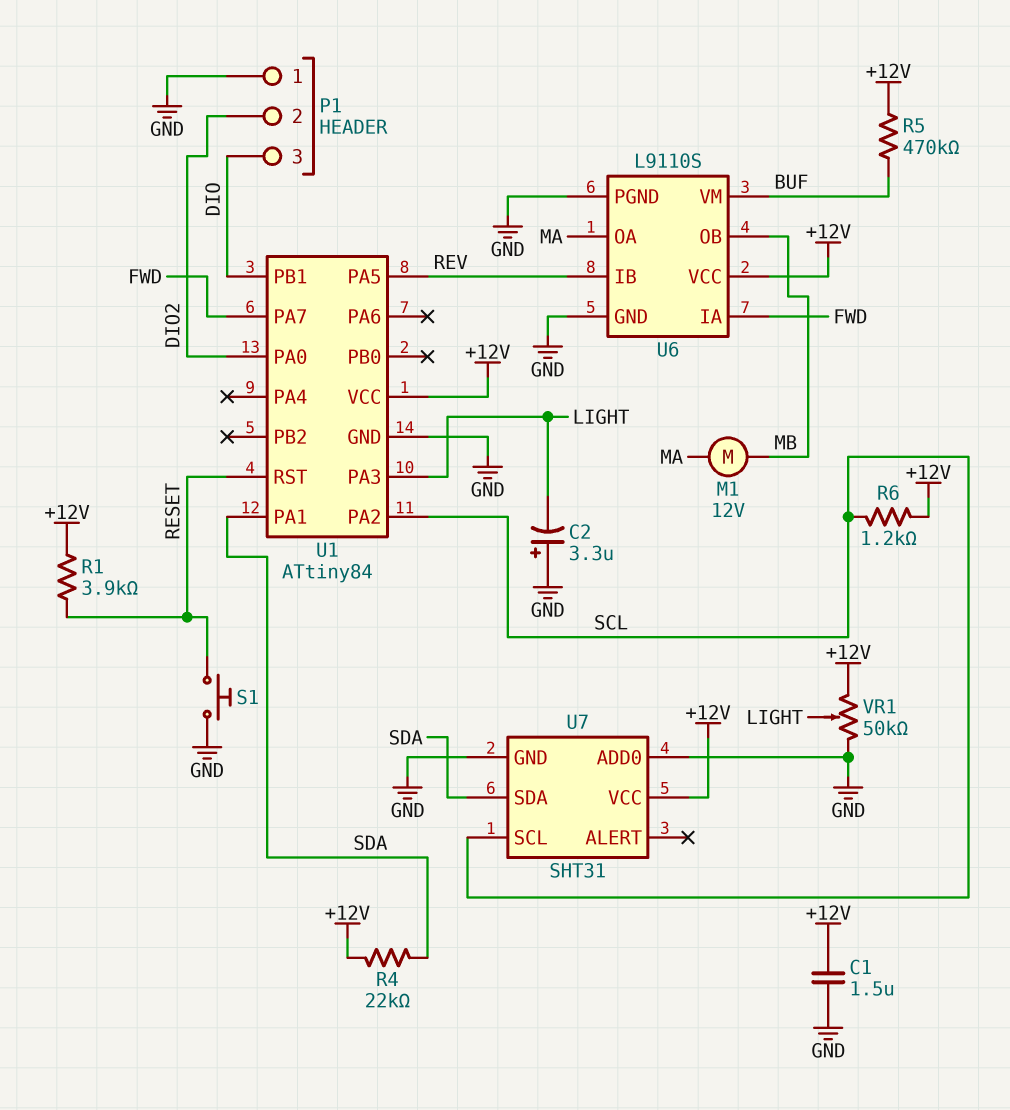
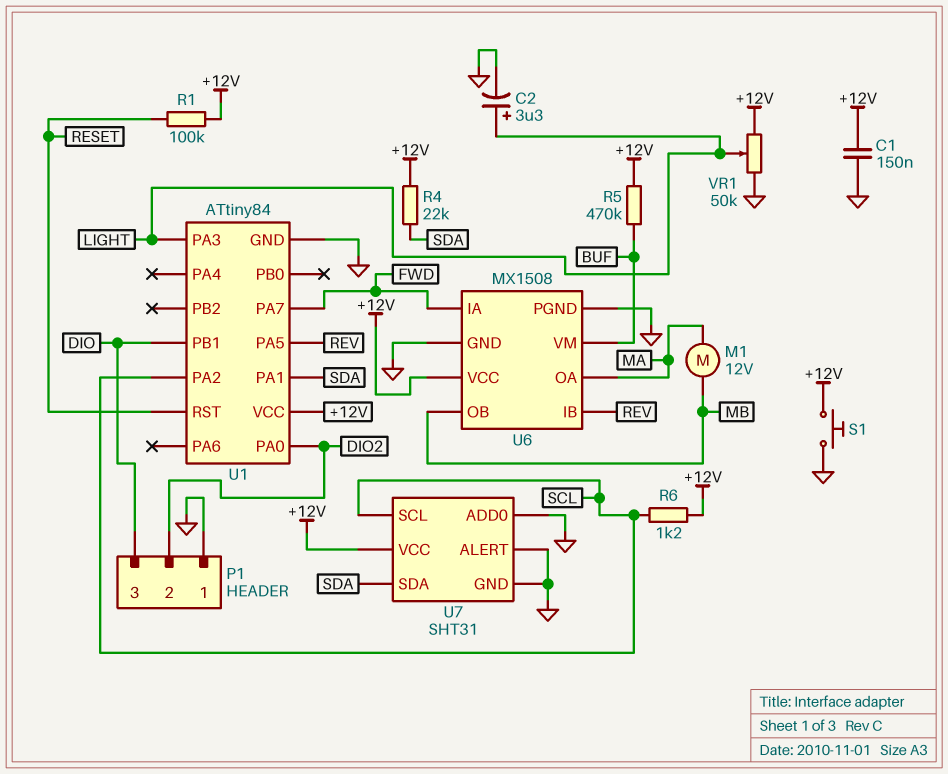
C1: 1.5uF (+12V, GND) -> 150nF (+12V, GND)
C2: 3.3uF (plus GND, minus LIGHT) -> 3.3uF (plus LIGHT, minus GND)
R1: 3.9k (+12V, RESET) -> 100k (+12V, RESET)
S1: button (GND, RESET) -> button (+12V, GND)
U6: L9110S -> MX1508
U7 pin ALERT: none -> GND

